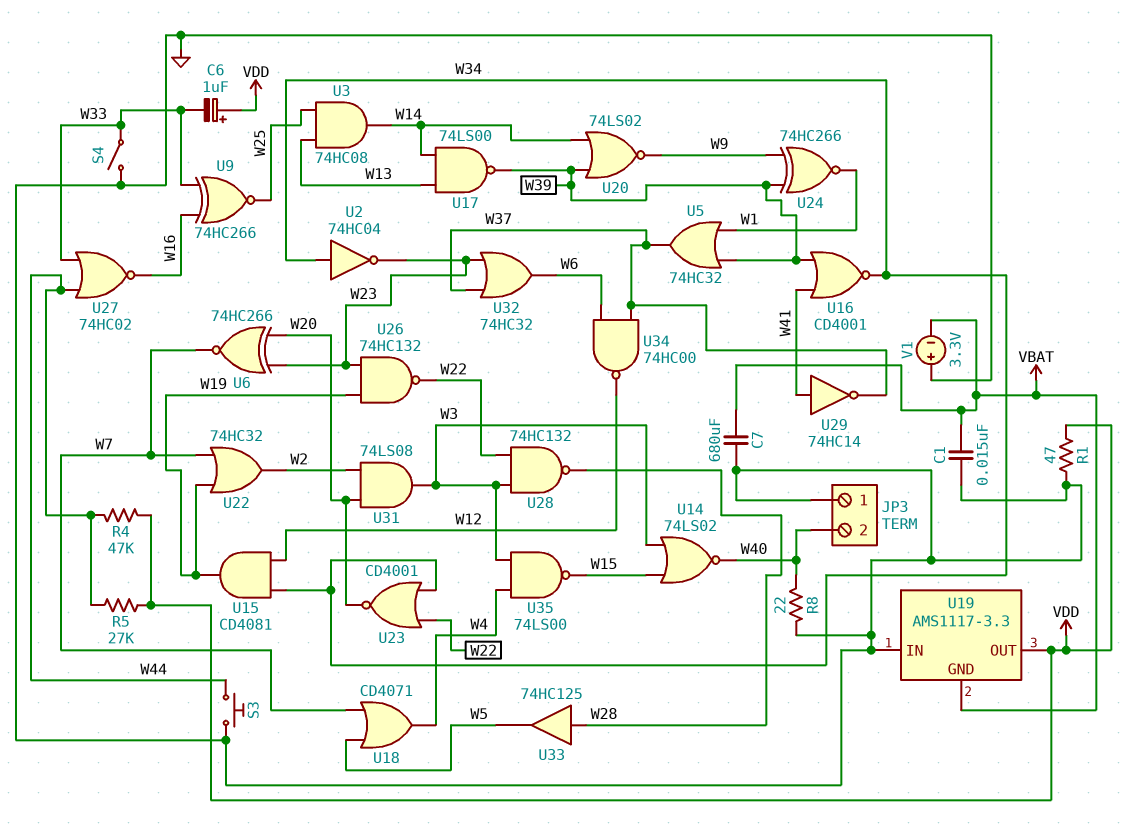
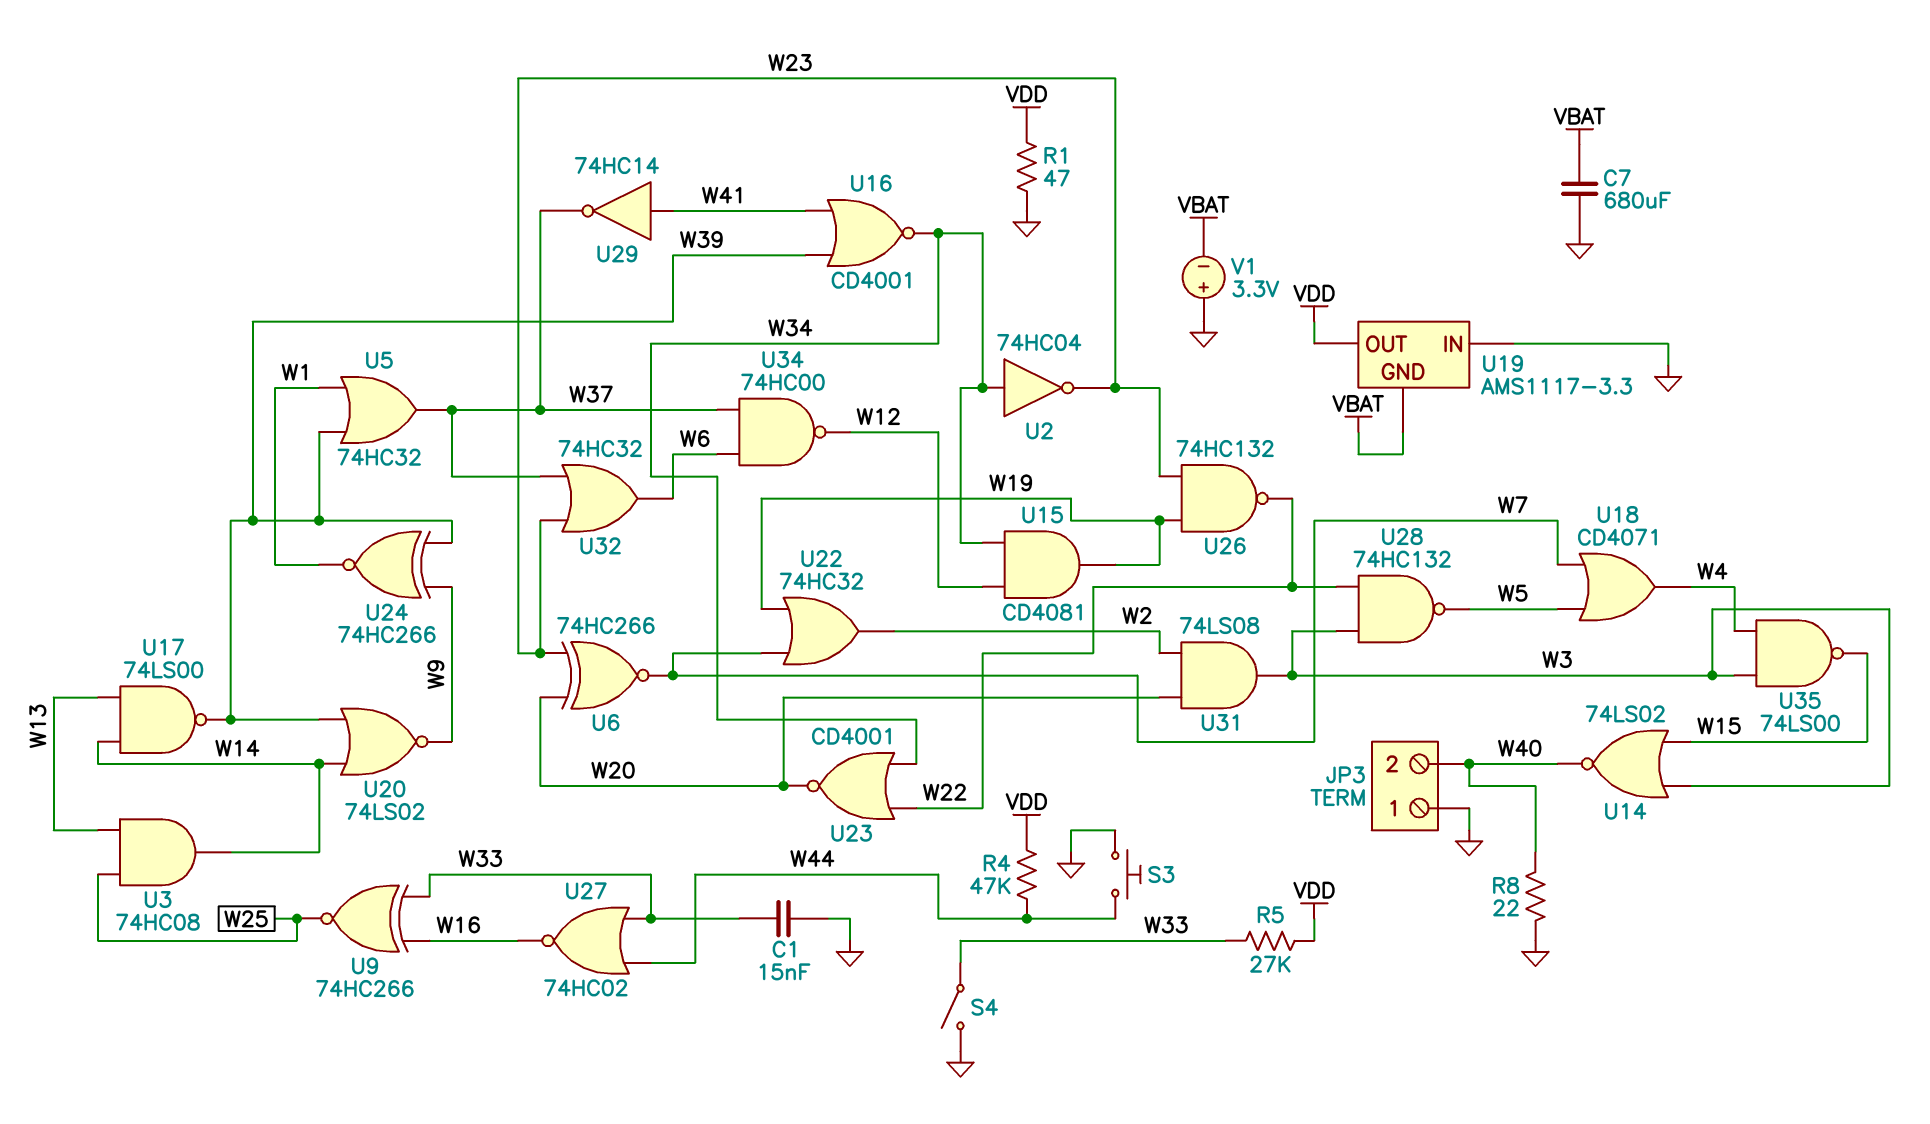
C1: 15nF (GND, VBAT) -> 15nF (GND, W33)
C6: 1uF (plus VDD, minus W33) -> none
R5: 27k (VDD, W44) -> 27k (VDD, W33)
U28: NAND 74HC132 (in W3, in W22, out W28) -> NAND 74HC132 (in W3, in W22, out W5)
U33: buffer 74HC125 (in W28, out W5) -> none

